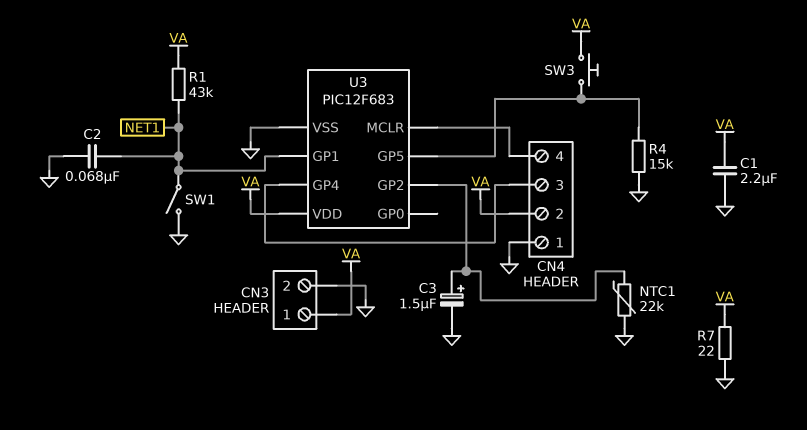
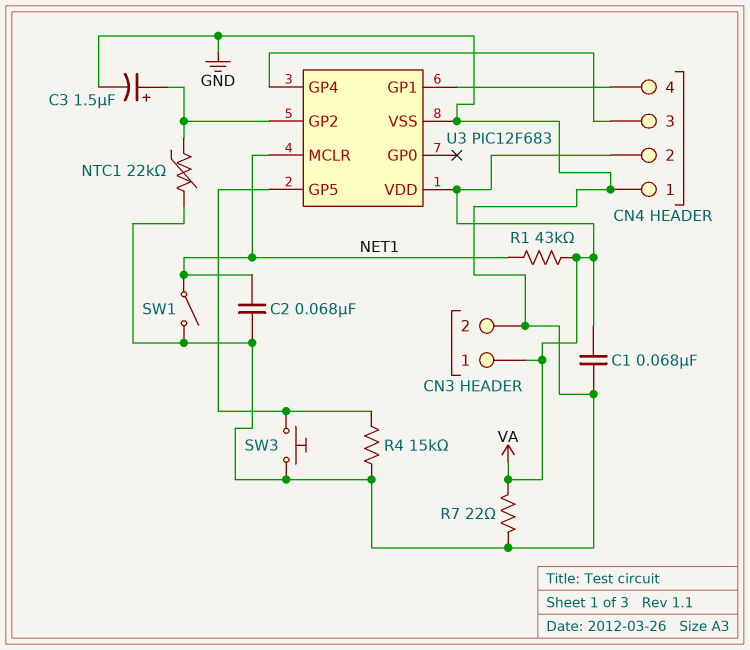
C1: 2.2uF (GND, VA) -> 68nF (GND, VA)
SW3: button (U3/GP5, VA) -> button (GND, U3/GP5)
U3 pin GP1: NET1 -> CN4/4
U3 pin MCLR: CN4/4 -> NET1

